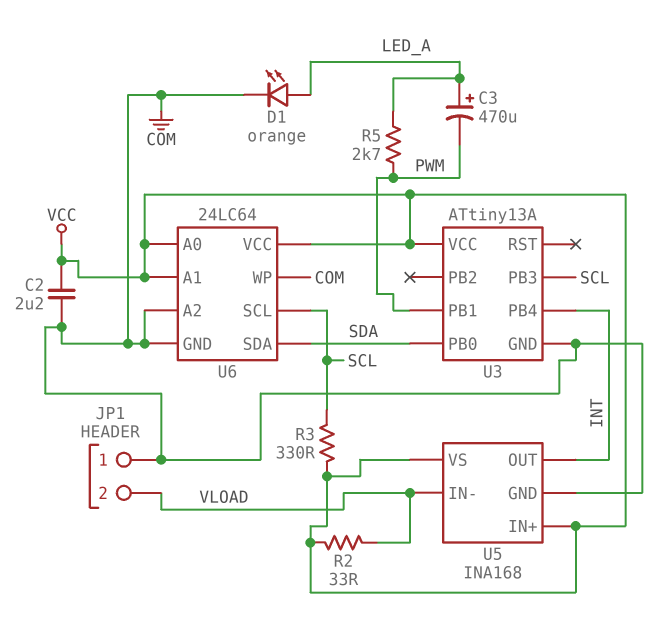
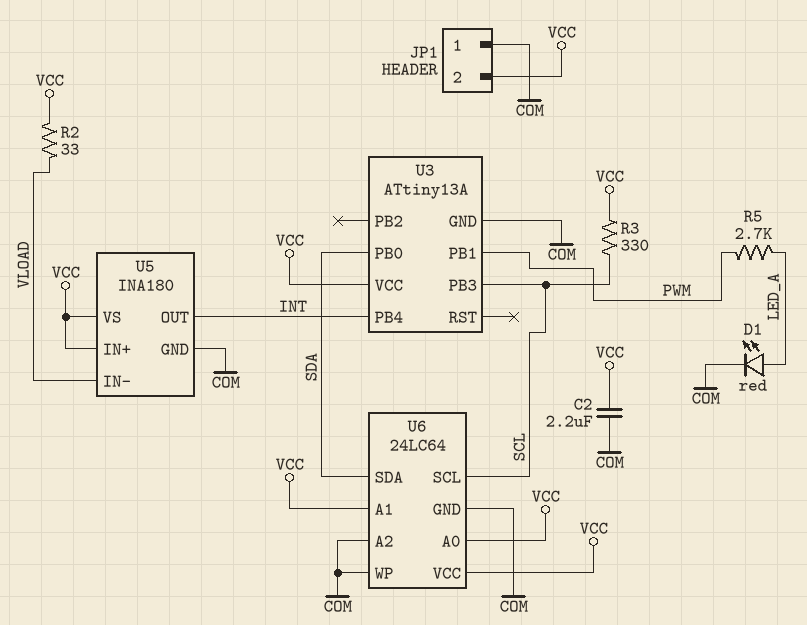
C3: 470uF (plus LED_A, minus PWM) -> none
D1: LED orange (A LED_A, K COM) -> LED red (A LED_A, K COM)
JP1 pin 2: VLOAD -> VCC
U5: INA168 -> INA180

